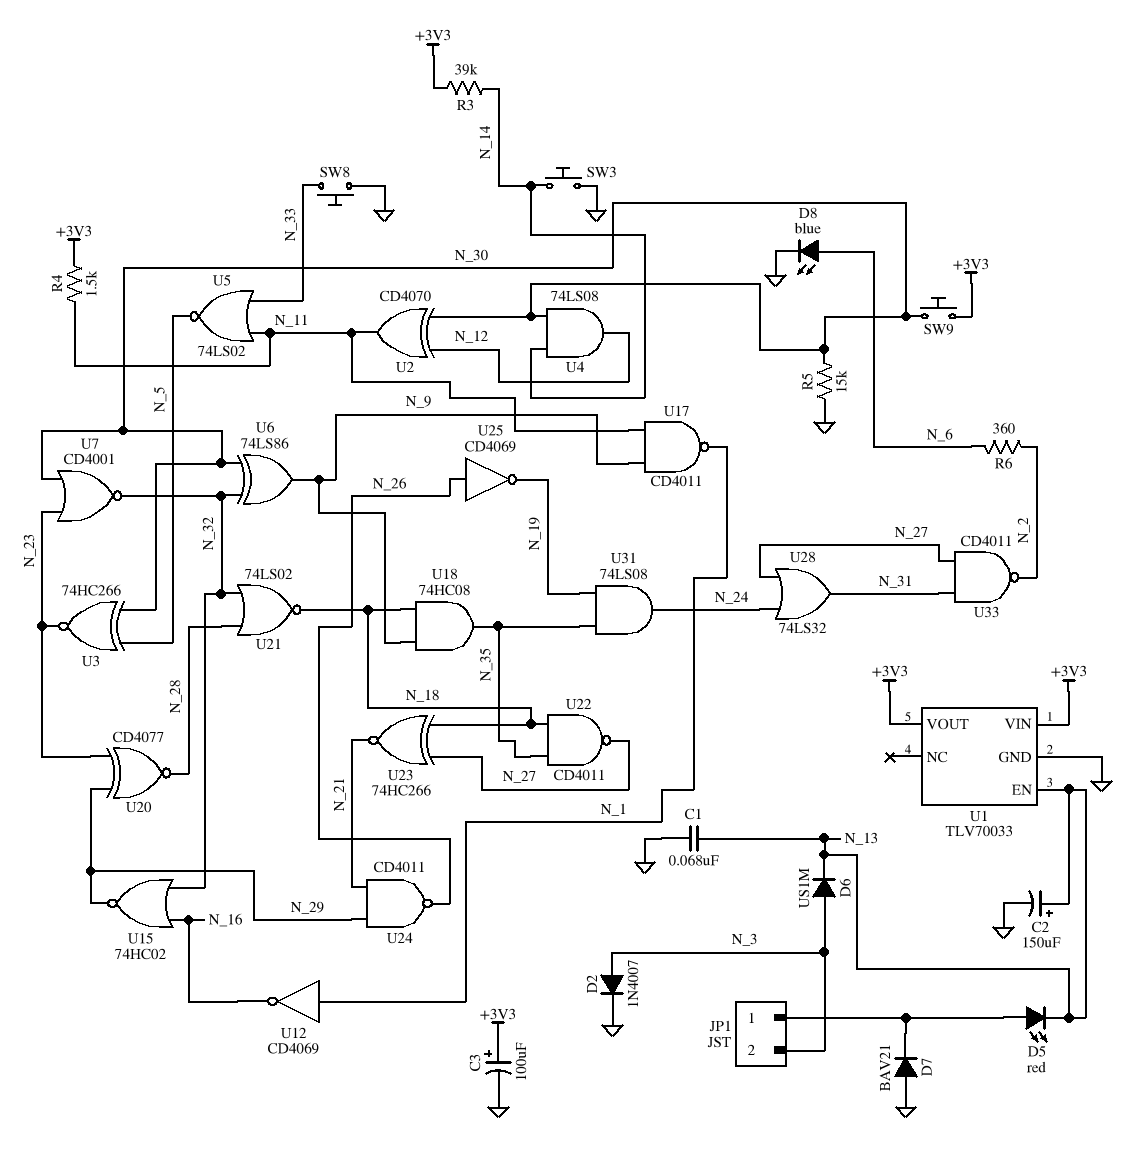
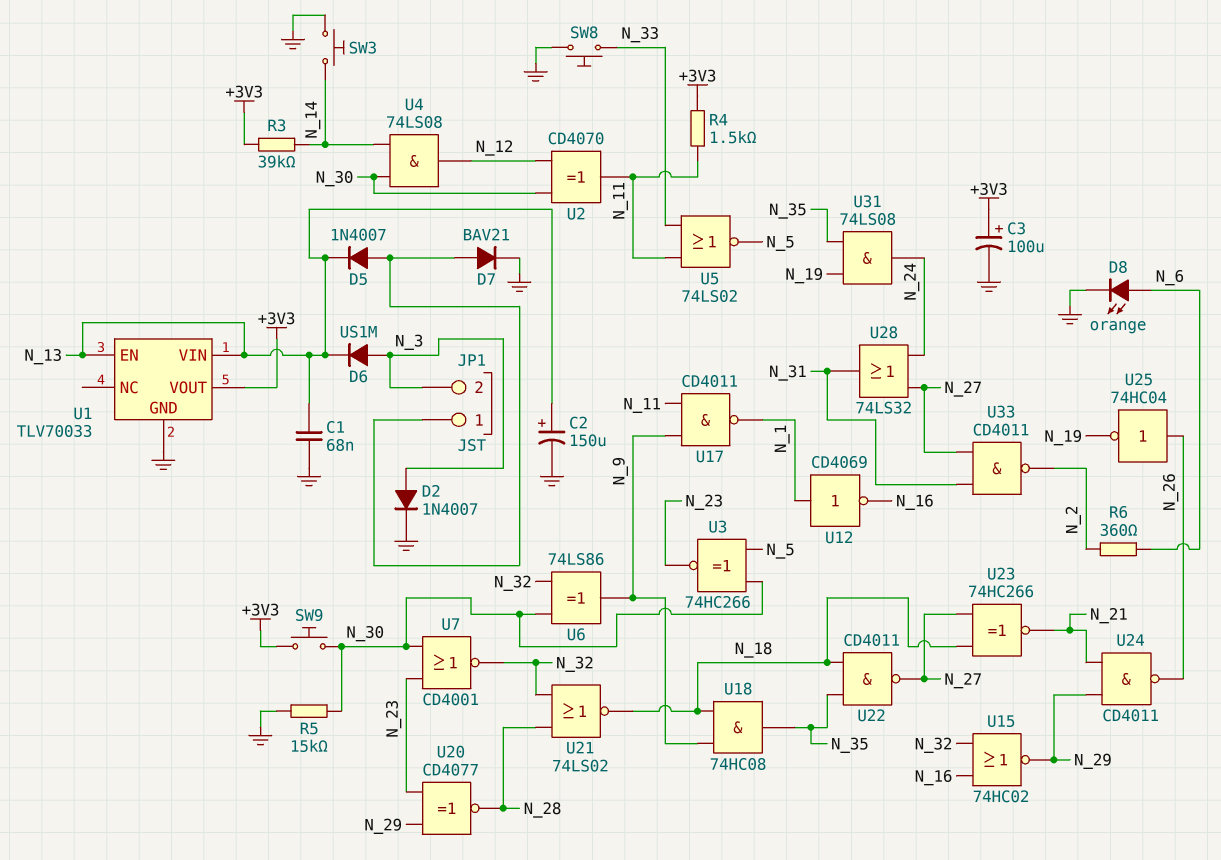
D5: LED red (A JP1/1, K N_13) -> diode 1N4007 (A JP1/1, K N_13)
D7: diode BAV21 (A GND, K JP1/1) -> diode BAV21 (A JP1/1, K GND)
D8: LED blue (A N_6, K GND) -> LED orange (A N_6, K GND)
U1 pin VIN: +3V3 -> N_13
U25: NOT CD4069 (in N_26, out N_19) -> NOT 74HC04 (in N_26, out N_19)

